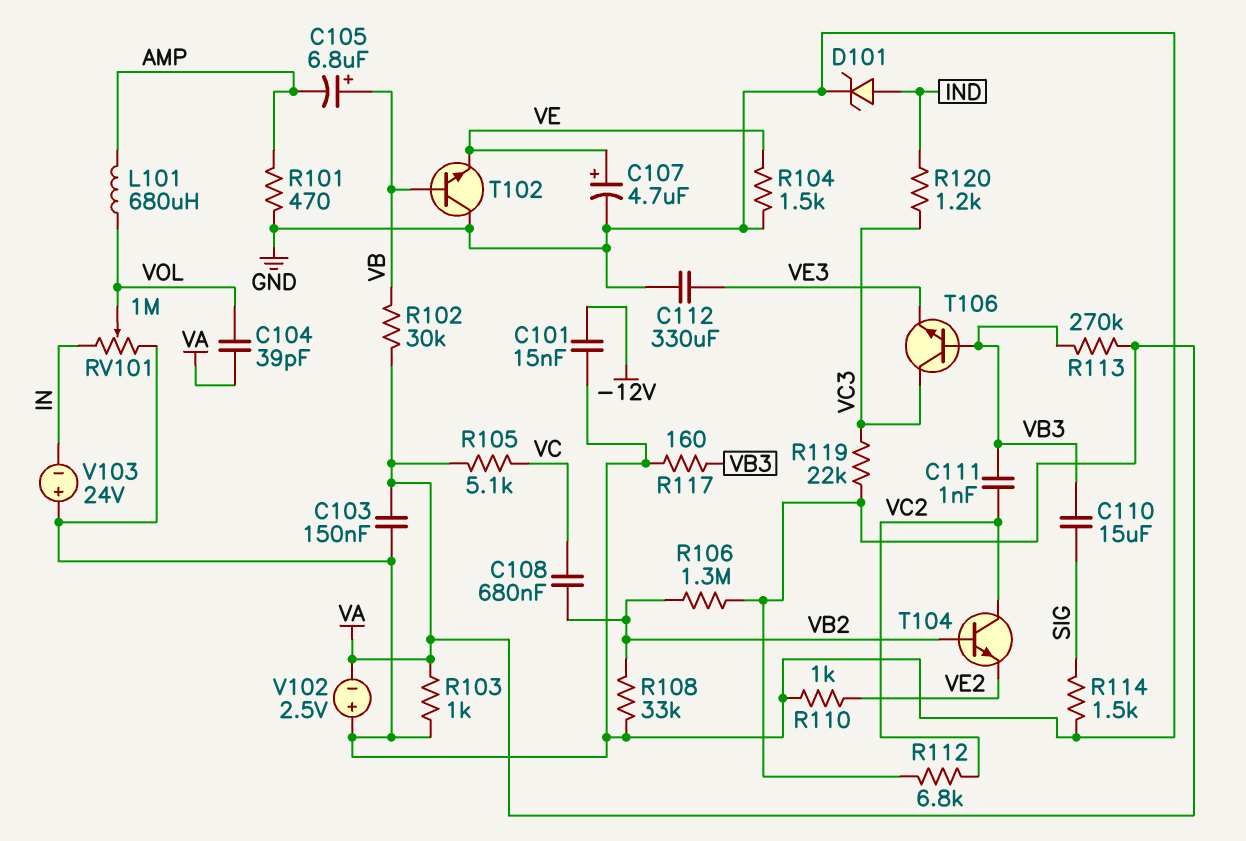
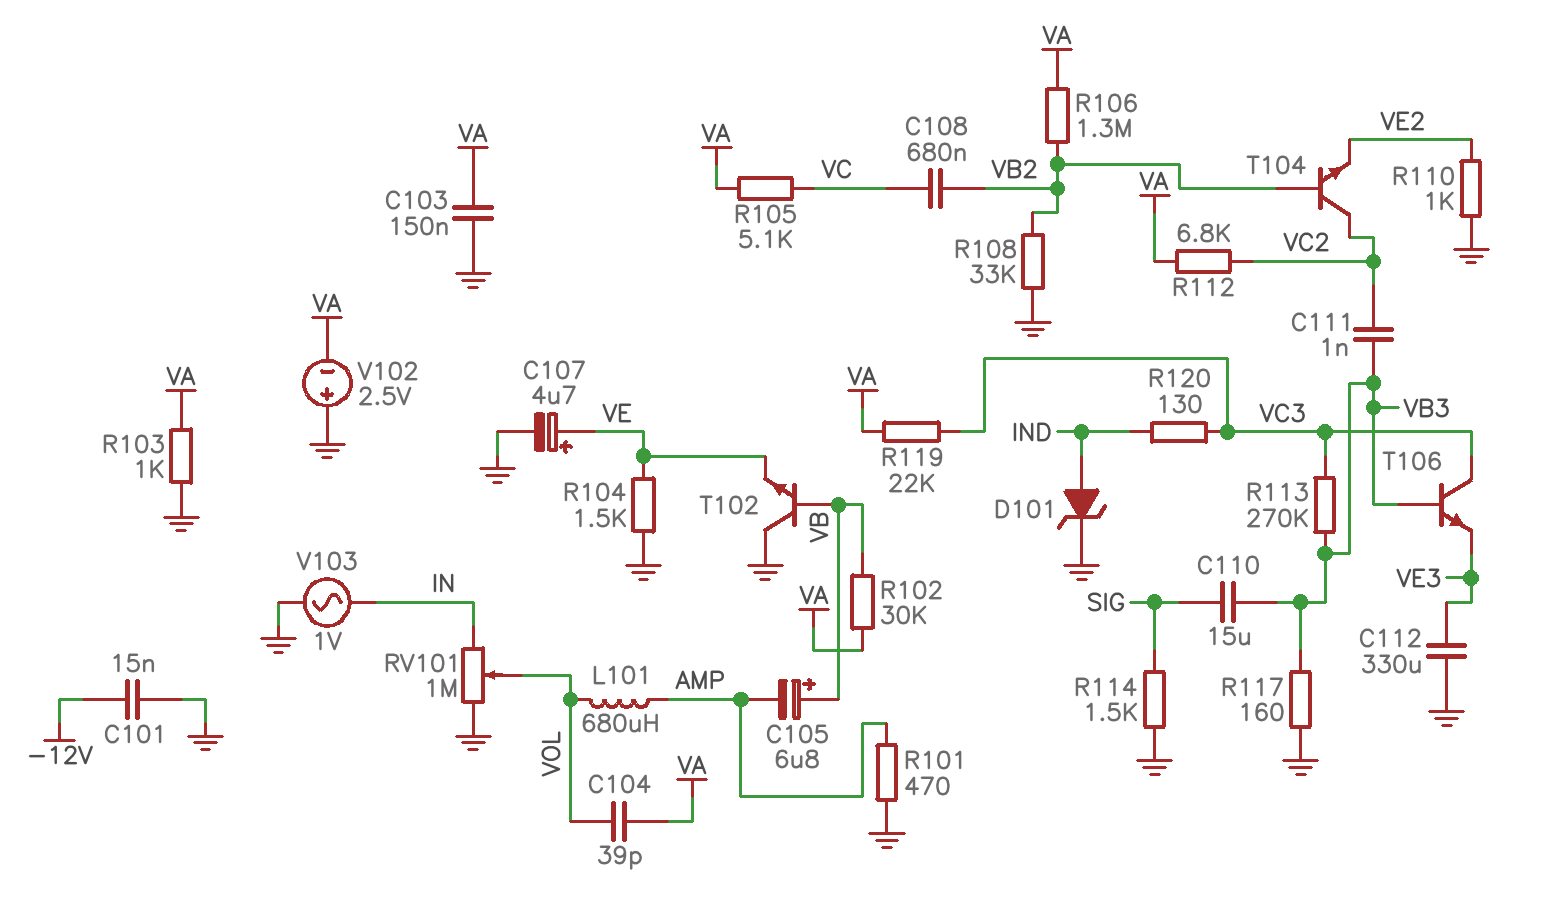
R113: 270k (VA, VB3) -> 270k (VB3, VC3)
R120: 1.2k (IND, VC3) -> 130 (IND, VC3)
V103: 24V (plus GND, minus IN) -> AC 1V (GND, IN)

